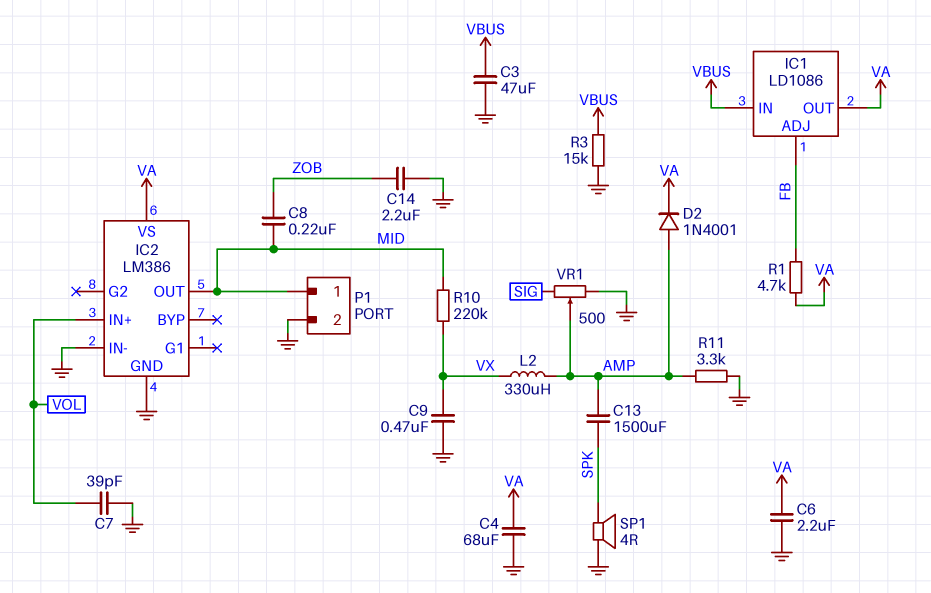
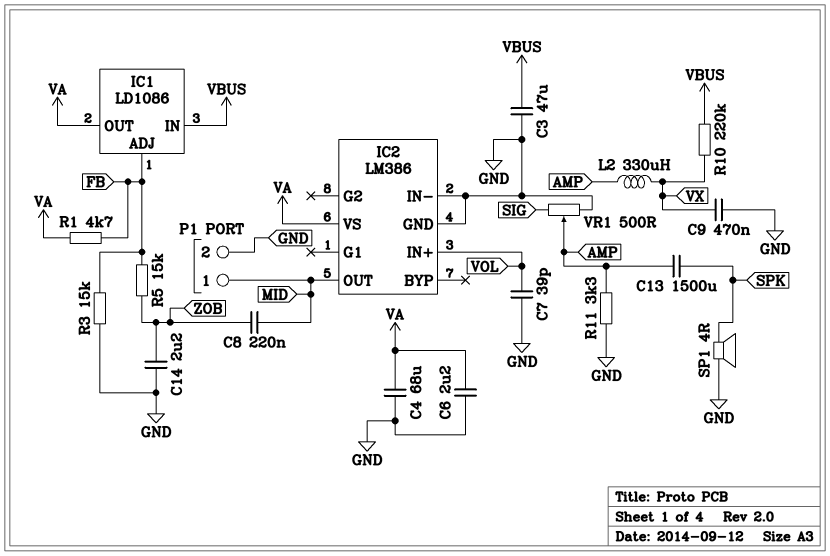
D2: diode 1N4001 (A AMP, K VA) -> none
R3: 15k (GND, VBUS) -> 15k (FB, GND)
R5: none -> 15k (FB, ZOB)
R10: 220k (MID, VX) -> 220k (VBUS, VX)

